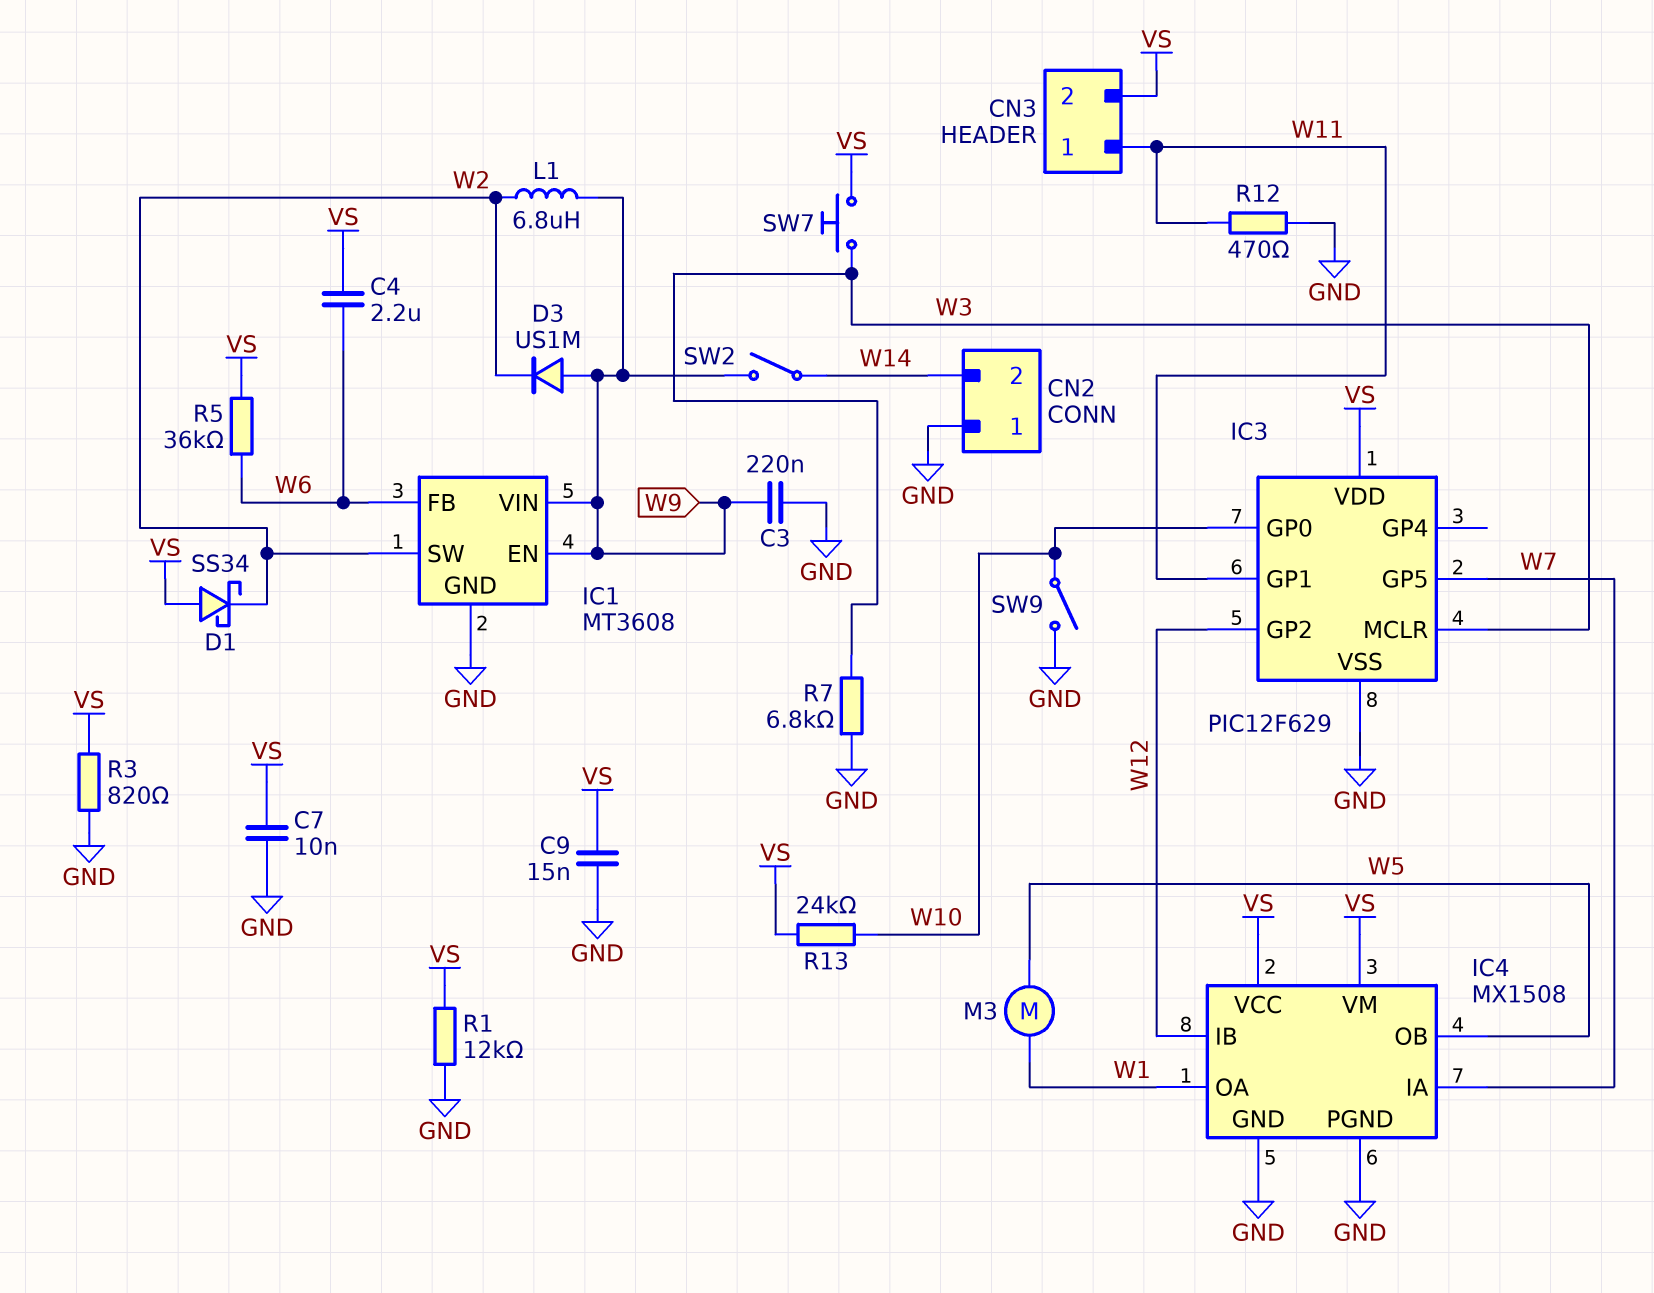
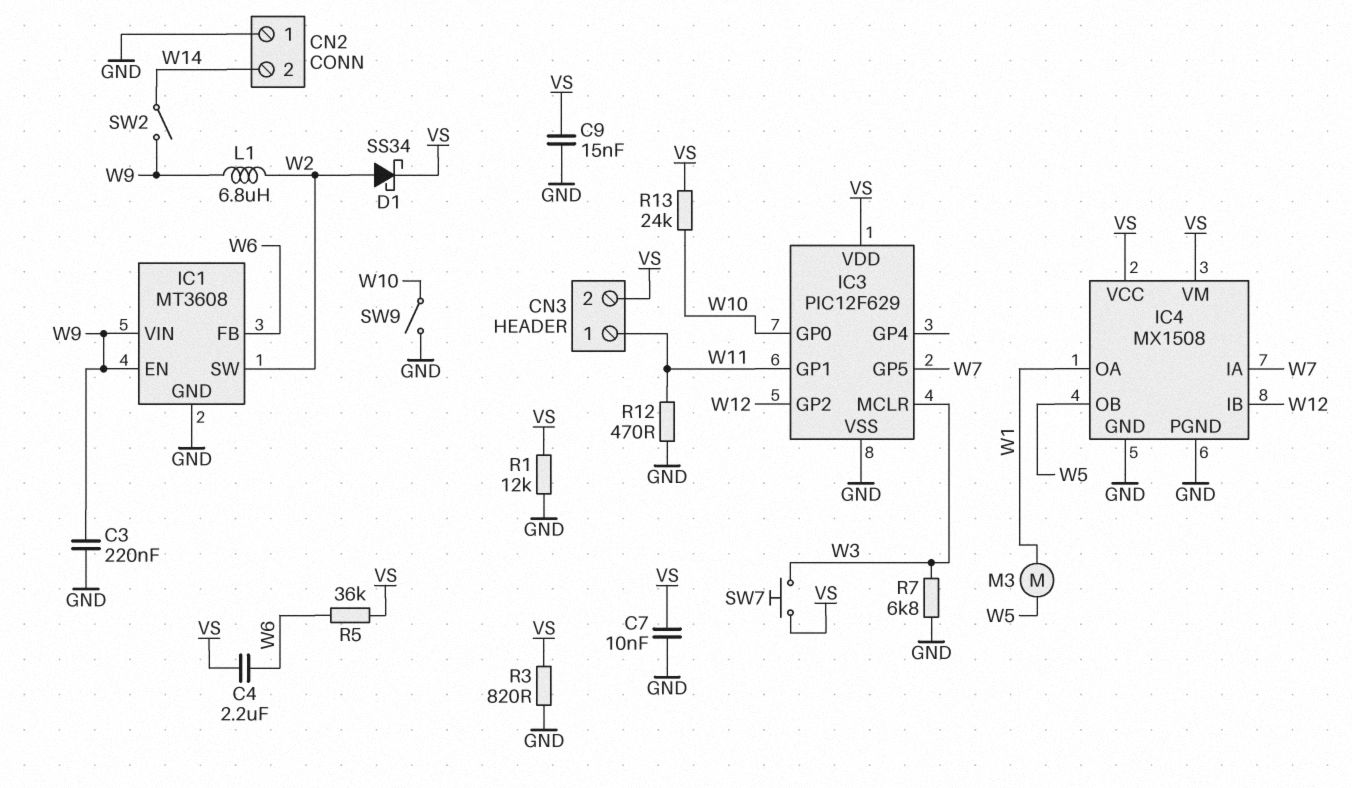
D1: schottky SS34 (A VS, K W2) -> schottky SS34 (A W2, K VS)
D3: diode US1M (A W9, K W2) -> none

